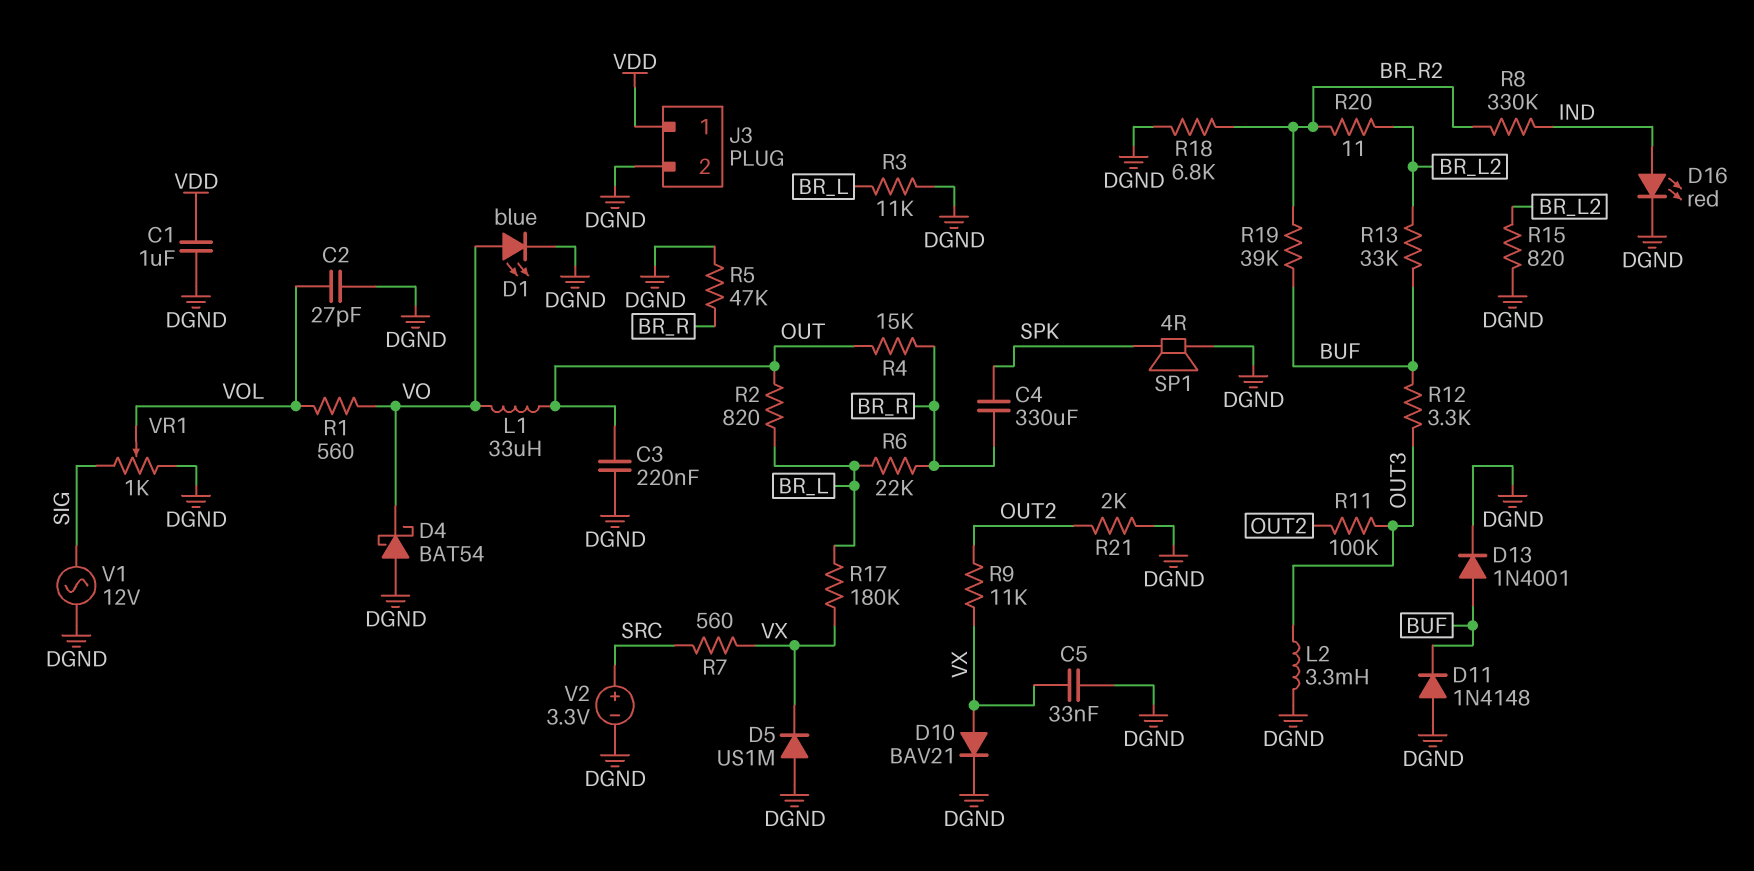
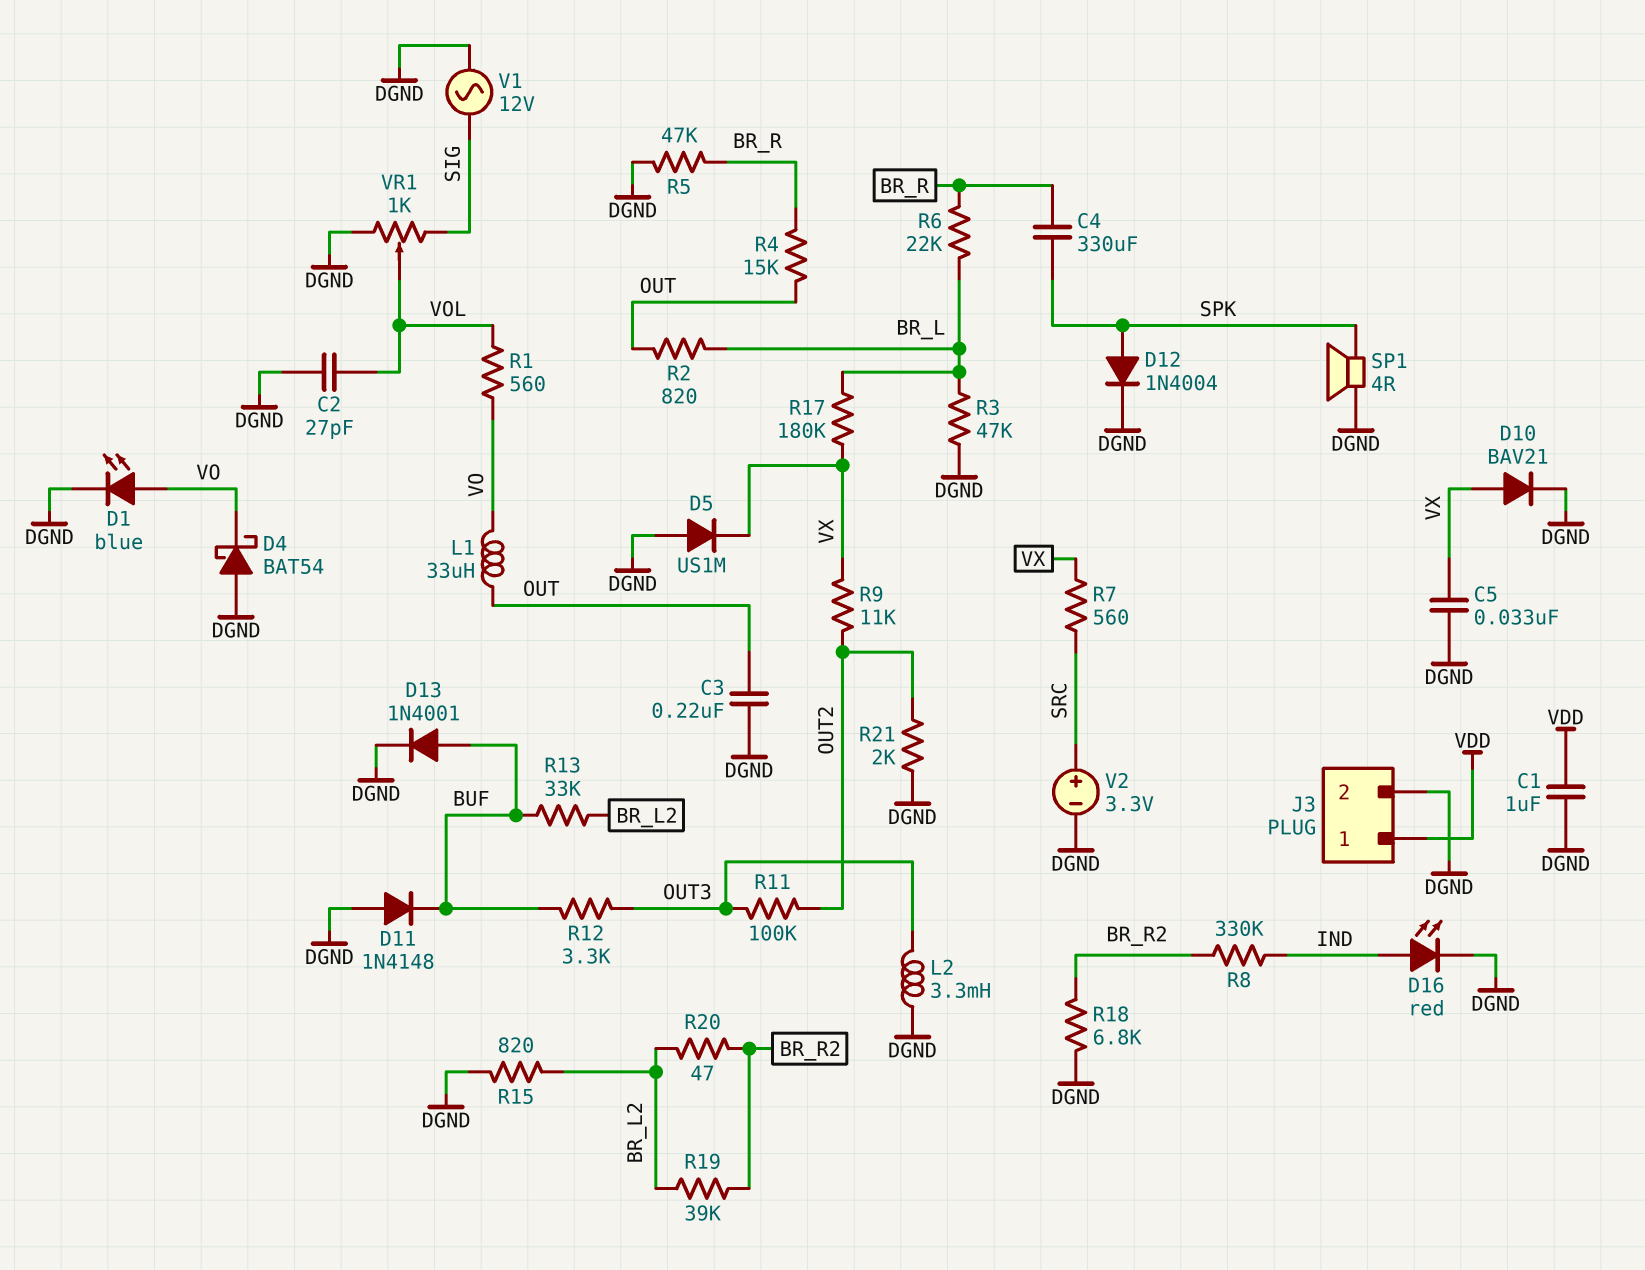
D12: none -> diode 1N4004 (A SPK, K DGND)
R3: 11k (BR_L, DGND) -> 47k (BR_L, DGND)
R19: 39k (BR_R2, BUF) -> 39k (BR_L2, BR_R2)
R20: 11 (BR_L2, BR_R2) -> 47 (BR_L2, BR_R2)

